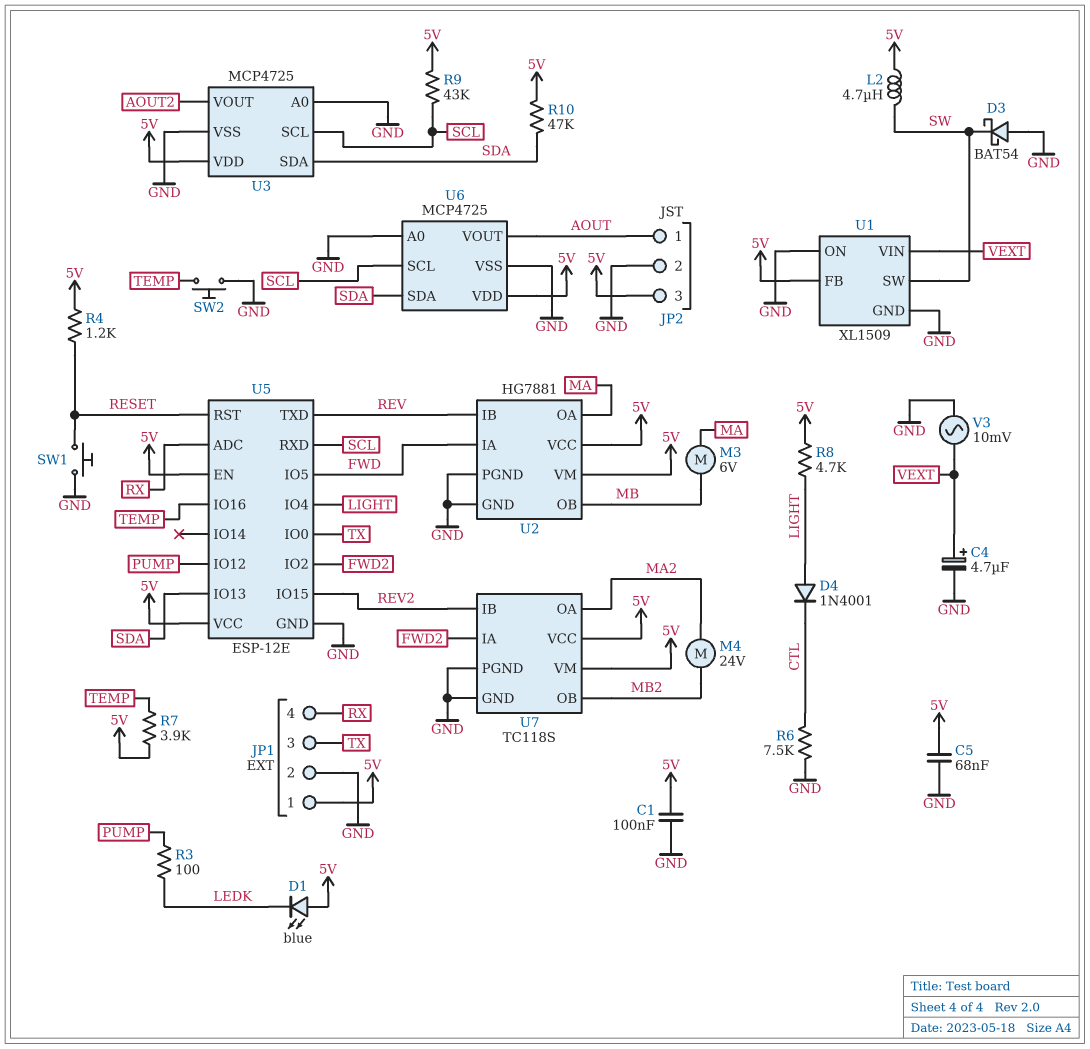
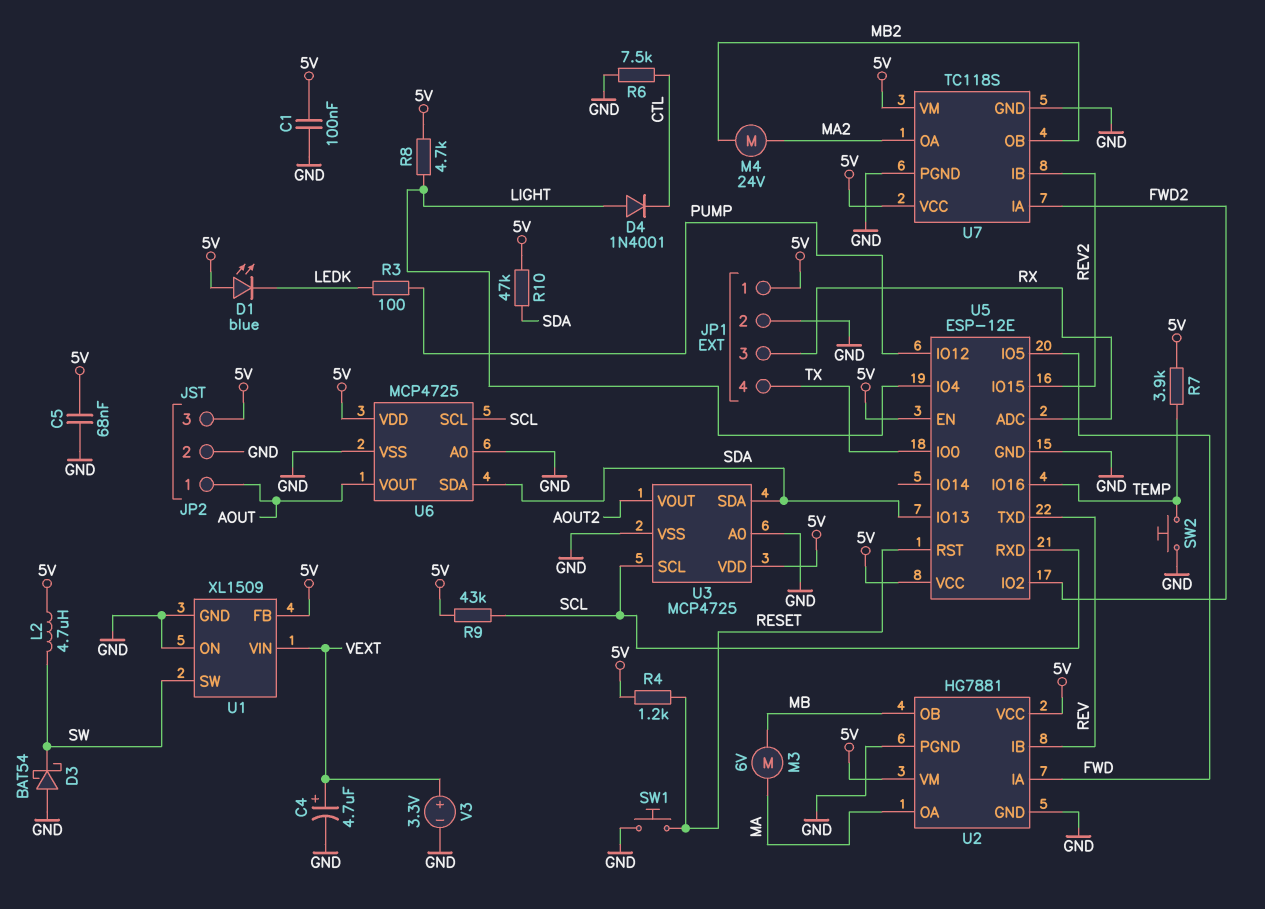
JP1 pin 3: TX -> RX
JP1 pin 4: RX -> TX
V3: AC 10mV (GND, VEXT) -> 3.3V (plus VEXT, minus GND)

